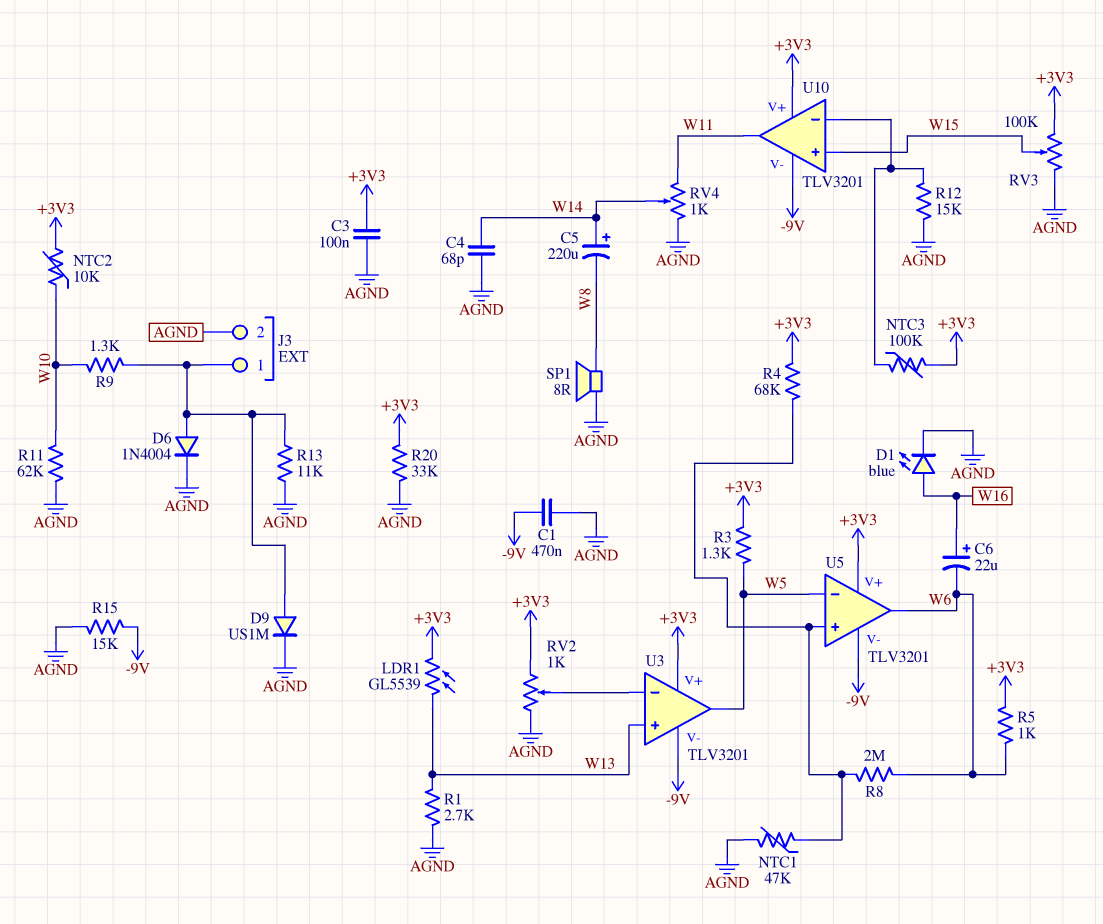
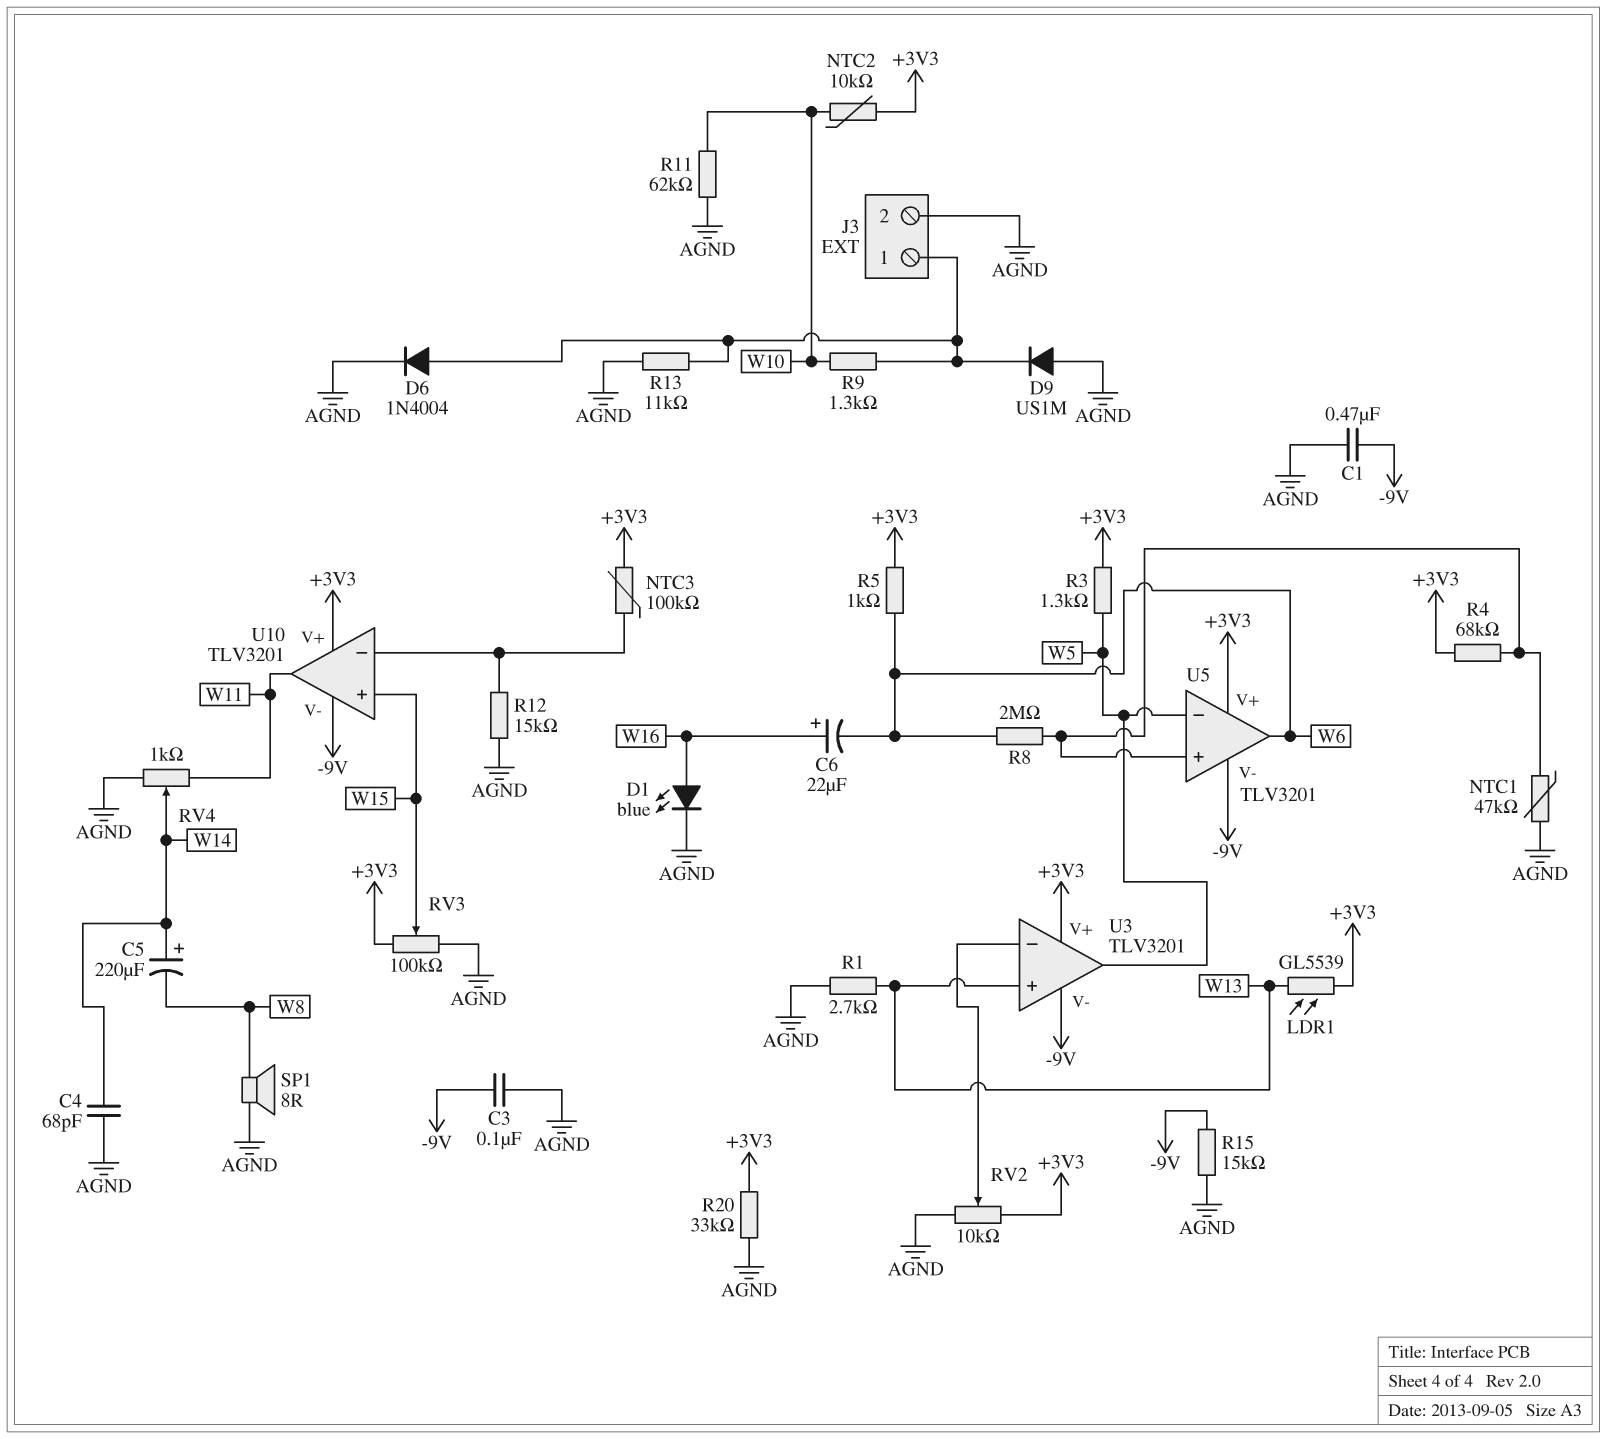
C3: 100nF (+3V3, AGND) -> 100nF (-9V, AGND)
D9: diode US1M (A J3/1, K AGND) -> diode US1M (A AGND, K J3/1)
RV2: 1k (+3V3, AGND, wiper U3/in-) -> 10k (+3V3, AGND, wiper U3/in-)

